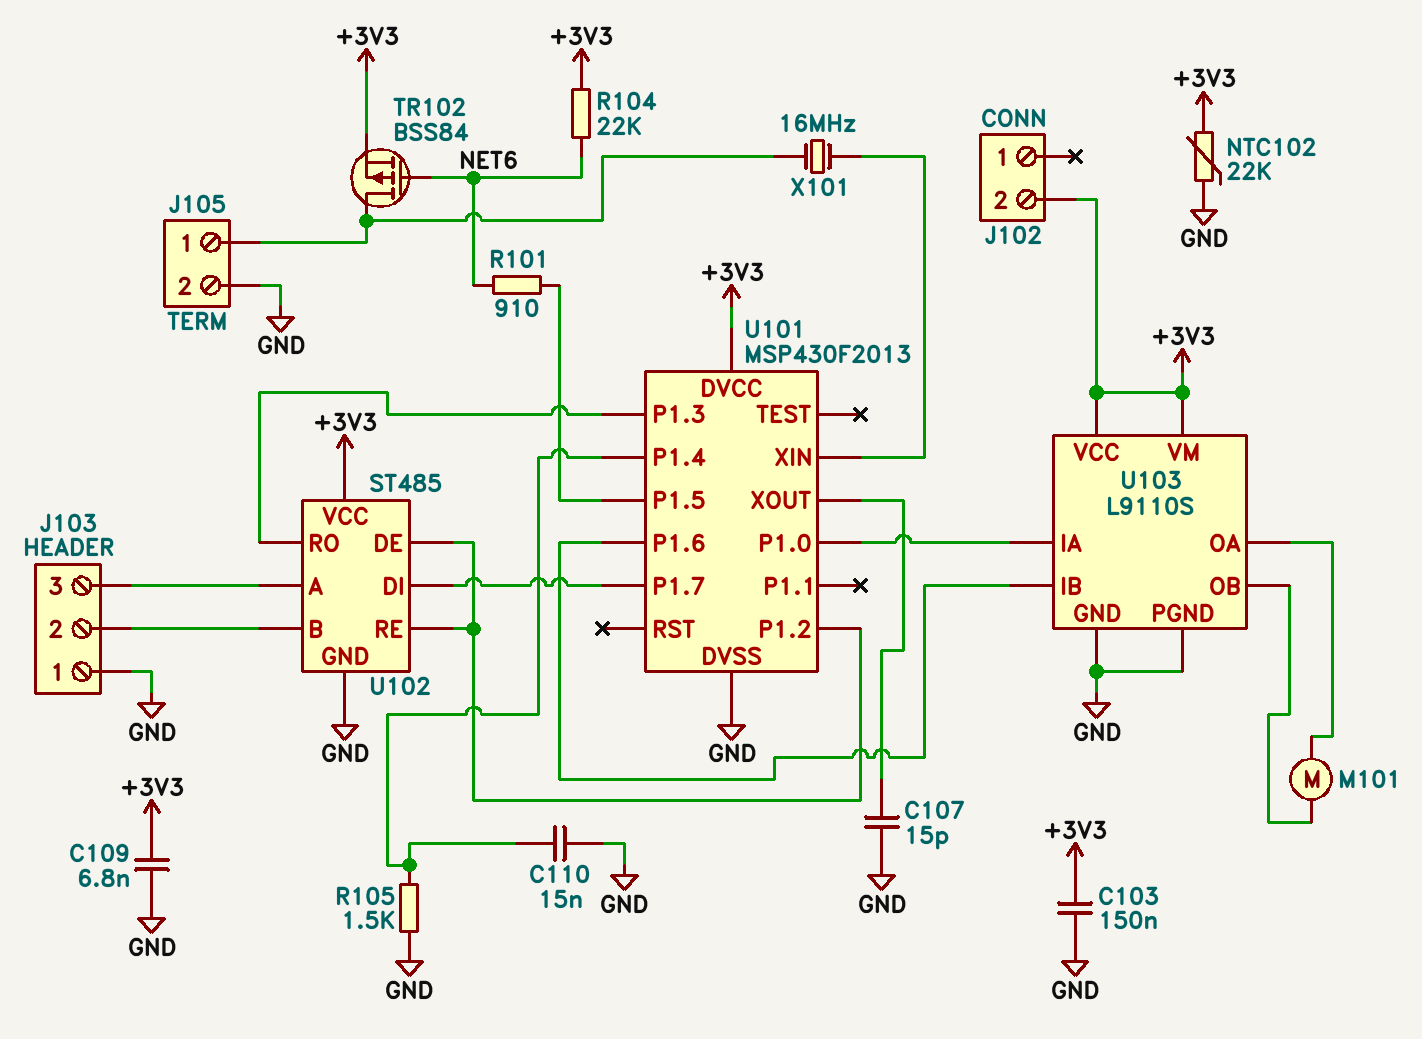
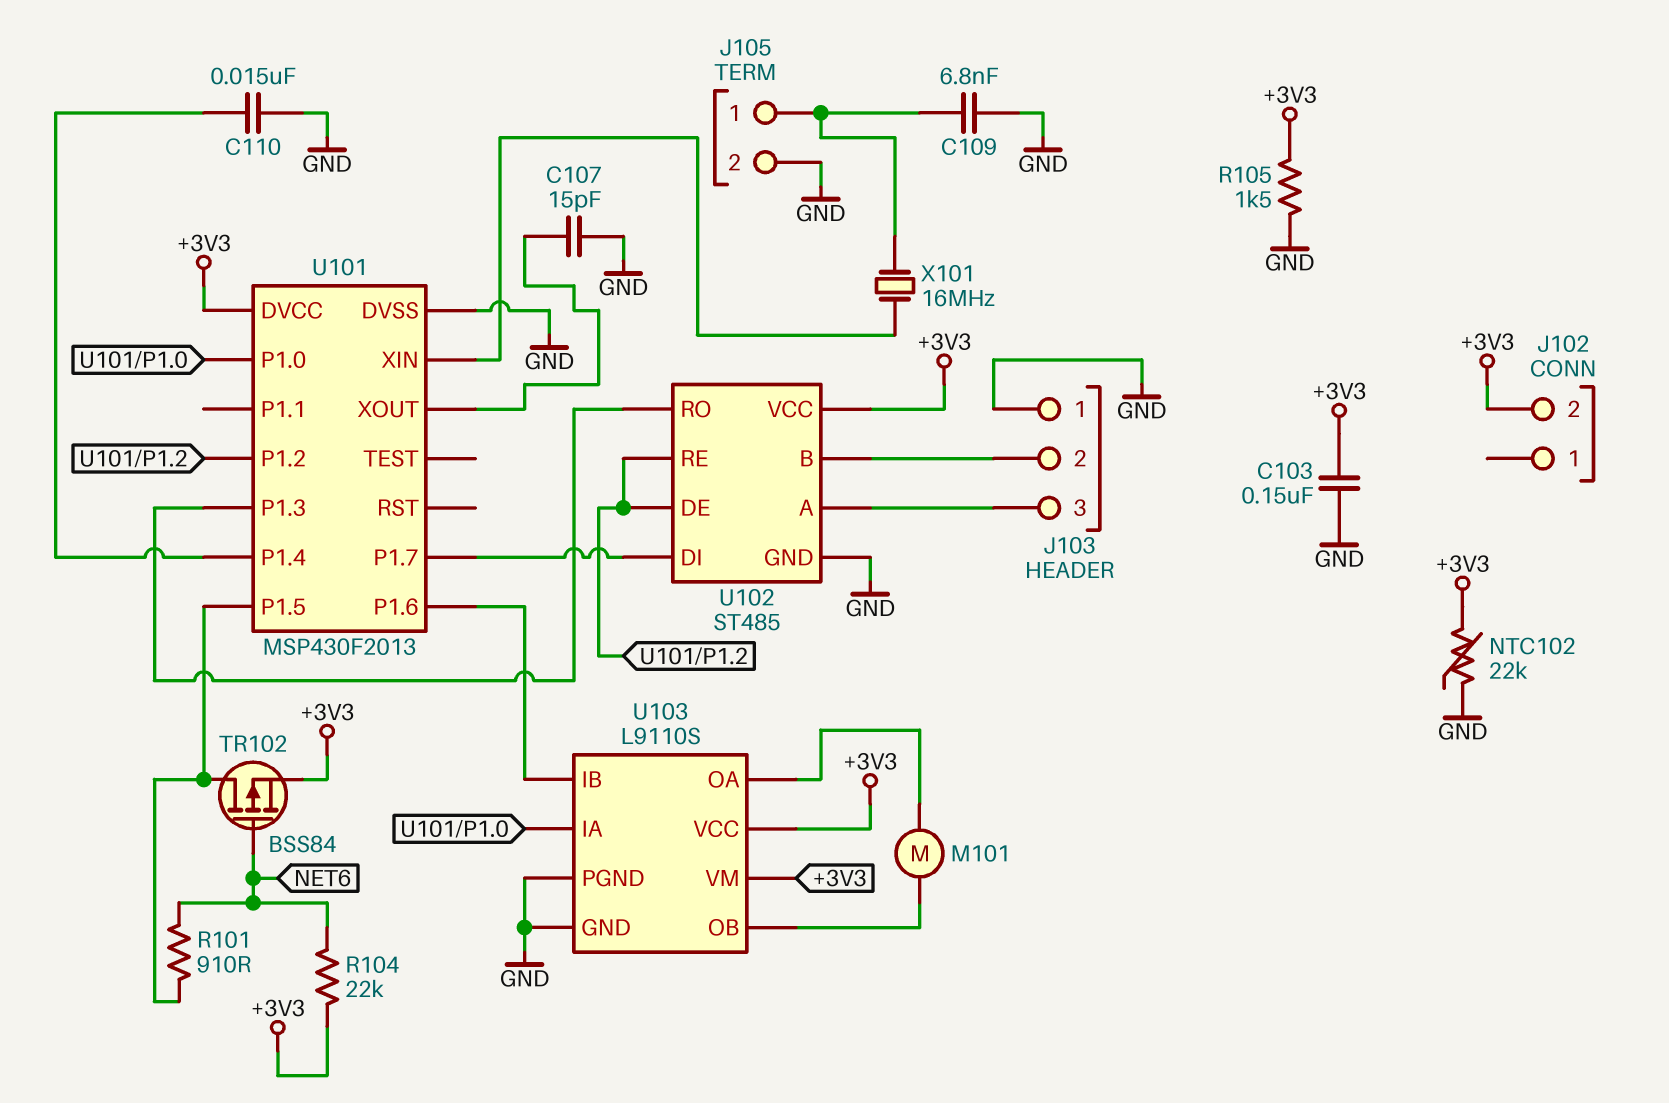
C109: 6.8nF (+3V3, GND) -> 6.8nF (GND, J105/1)
R105: 1.5k (GND, U101/P1.4) -> 1.5k (+3V3, GND)
TR102: PMOS BSS84 (G NET6, D J105/1, S +3V3) -> PMOS BSS84 (G NET6, D U101/P1.5, S +3V3)

